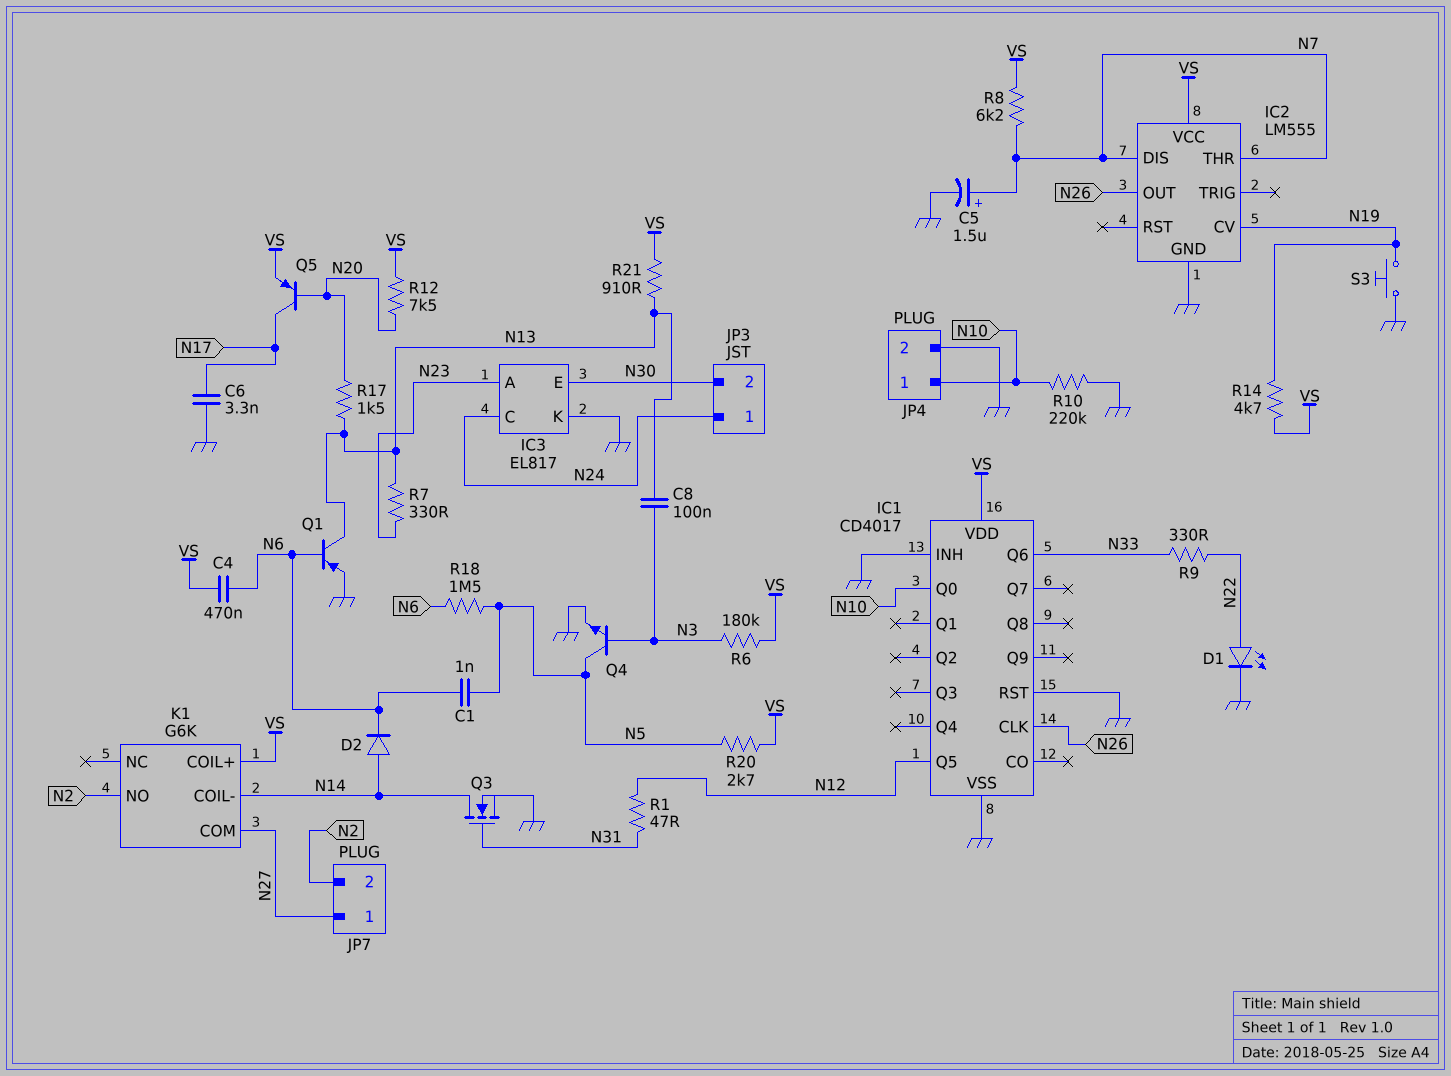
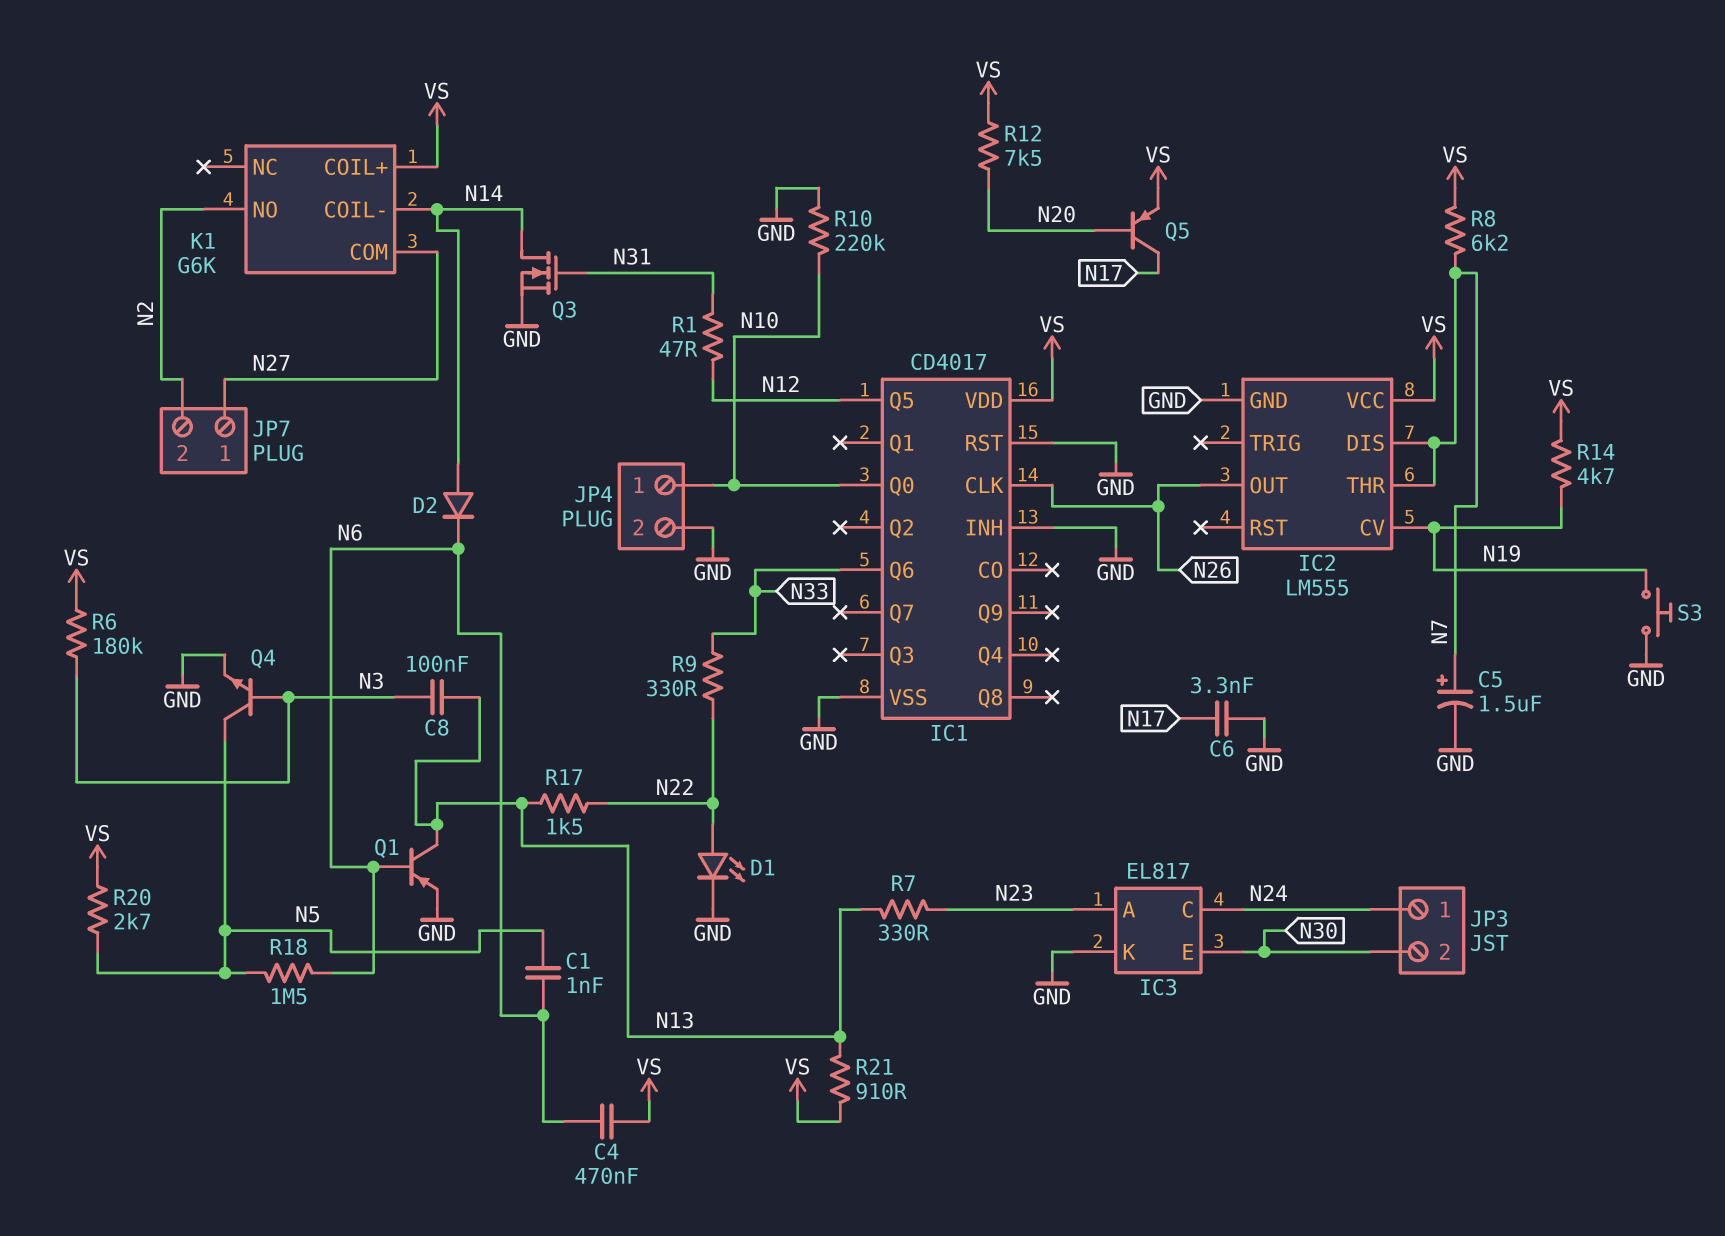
R17: 1.5k (N13, N20) -> 1.5k (N13, N22)

